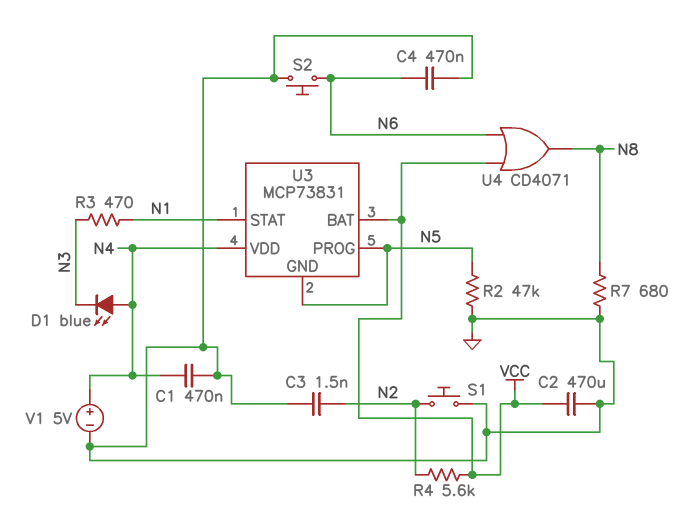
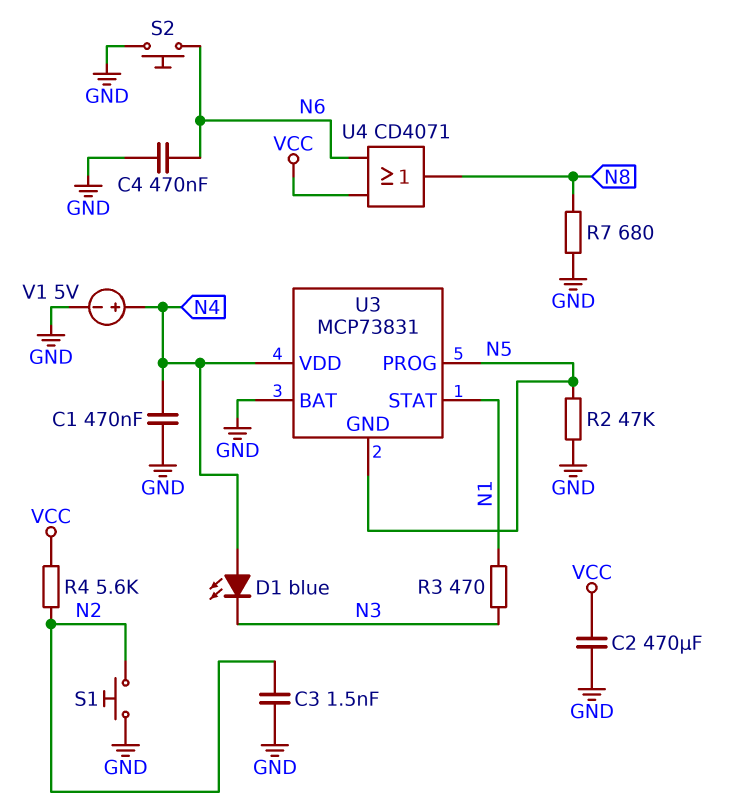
U3 pin BAT: VCC -> GND

